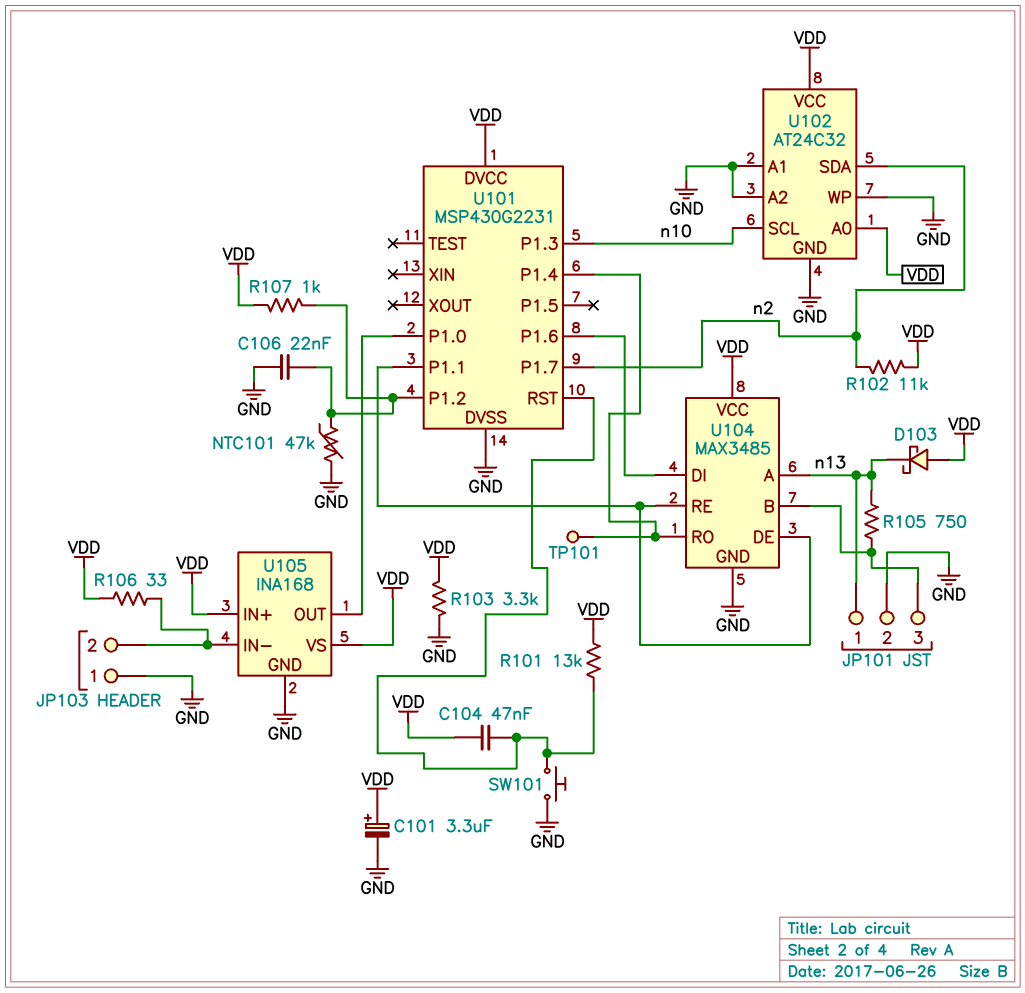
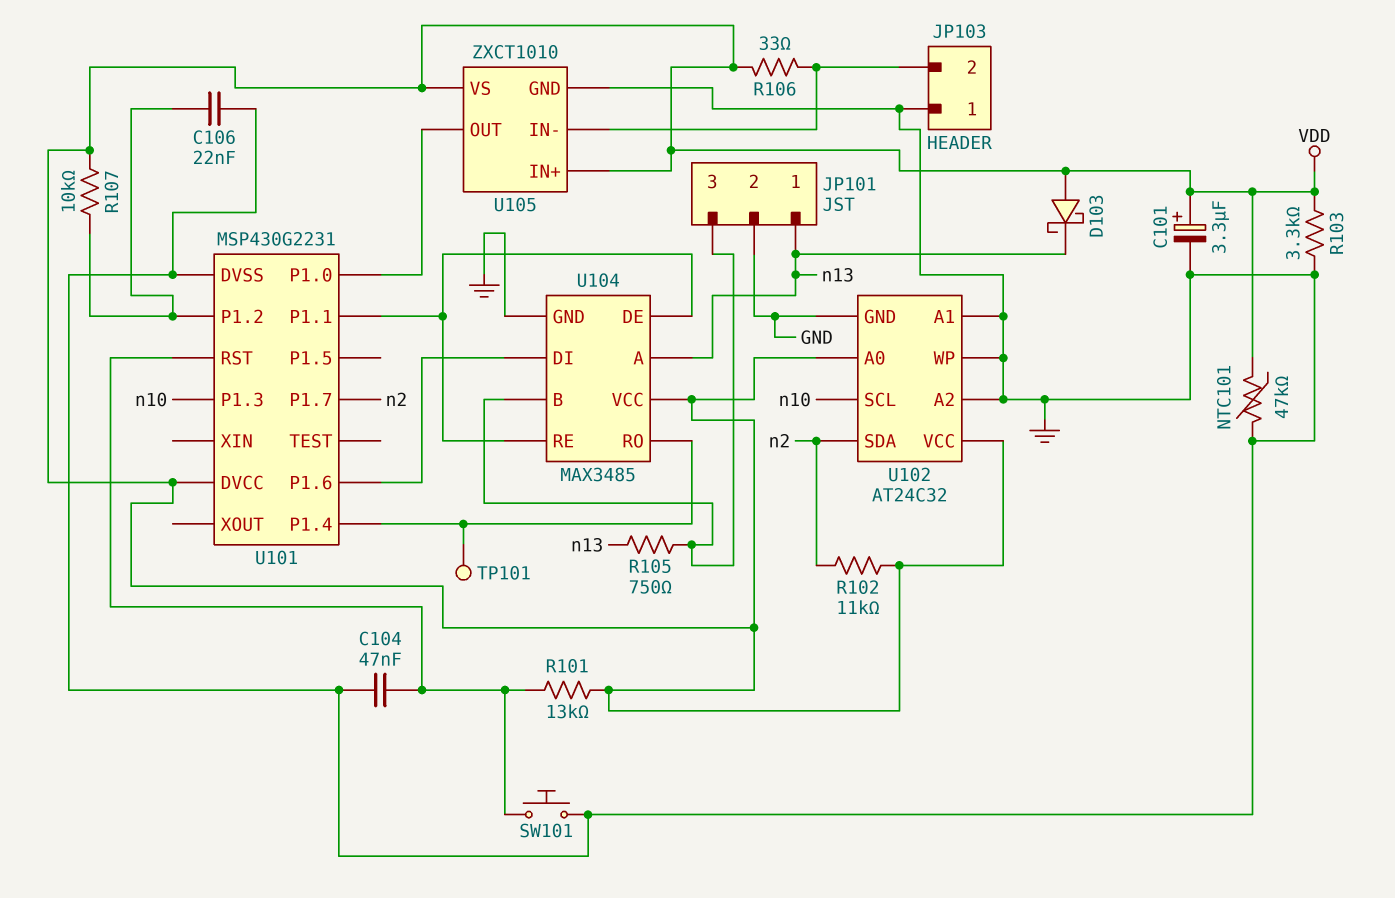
C104: 47nF (U101/RST, VDD) -> 47nF (GND, U101/RST)
NTC101: 47k (GND, U101/P1.2) -> 47k (GND, VDD)
R107: 1k (U101/P1.2, VDD) -> 10k (U101/P1.2, VDD)
U105: INA168 -> ZXCT1010

